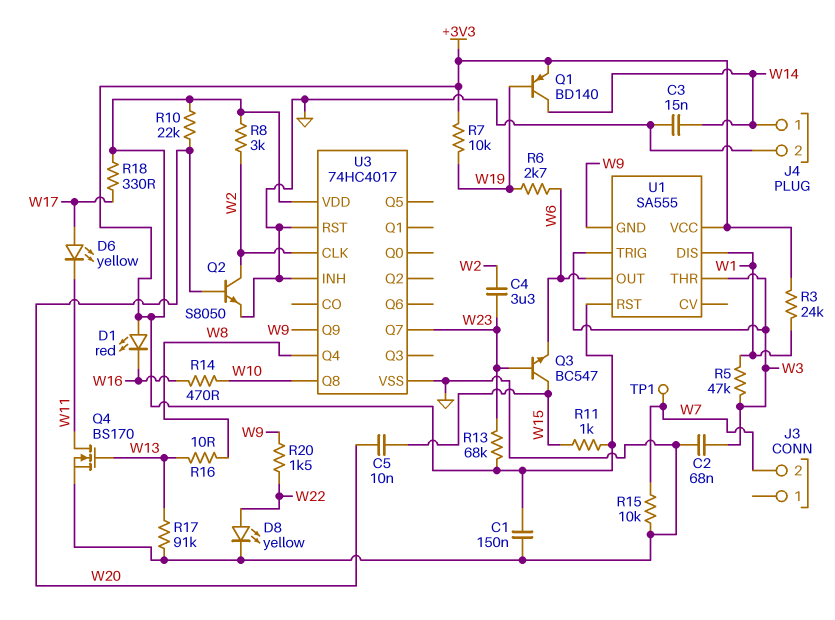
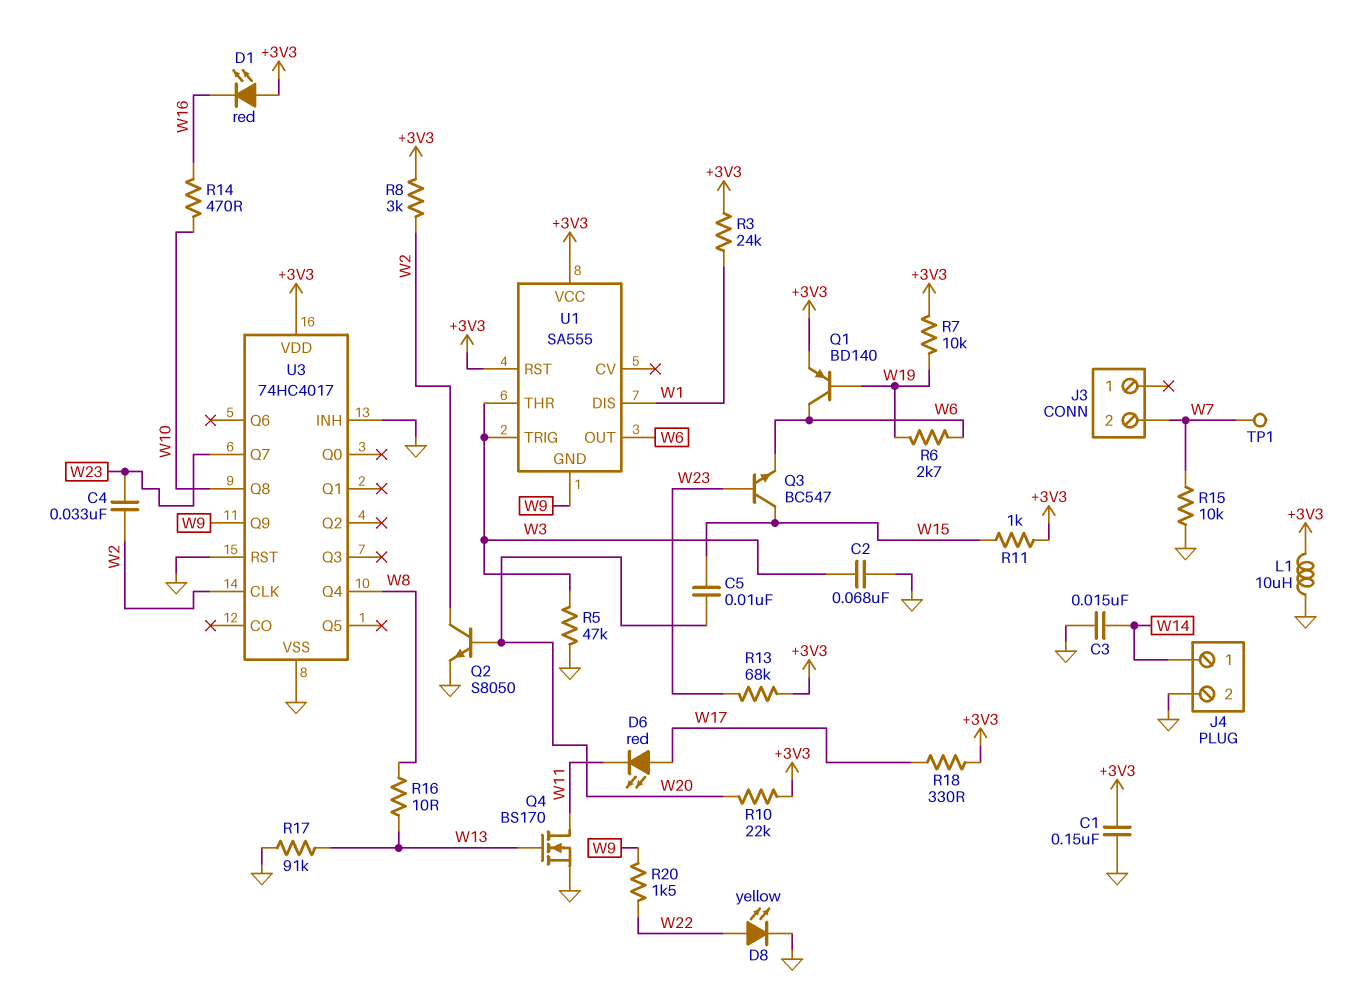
C4: 3.3uF (W2, W23) -> 33nF (W2, W23)
D6: LED yellow (A W17, K W11) -> LED red (A W17, K W11)
L1: none -> 10uH (+3V3, GND)
Q1: PNP BD140 (B W19, C W14, E +3V3) -> PNP BD140 (B W19, C W6, E +3V3)
R5: 47k (W1, W3) -> 47k (GND, W3)

